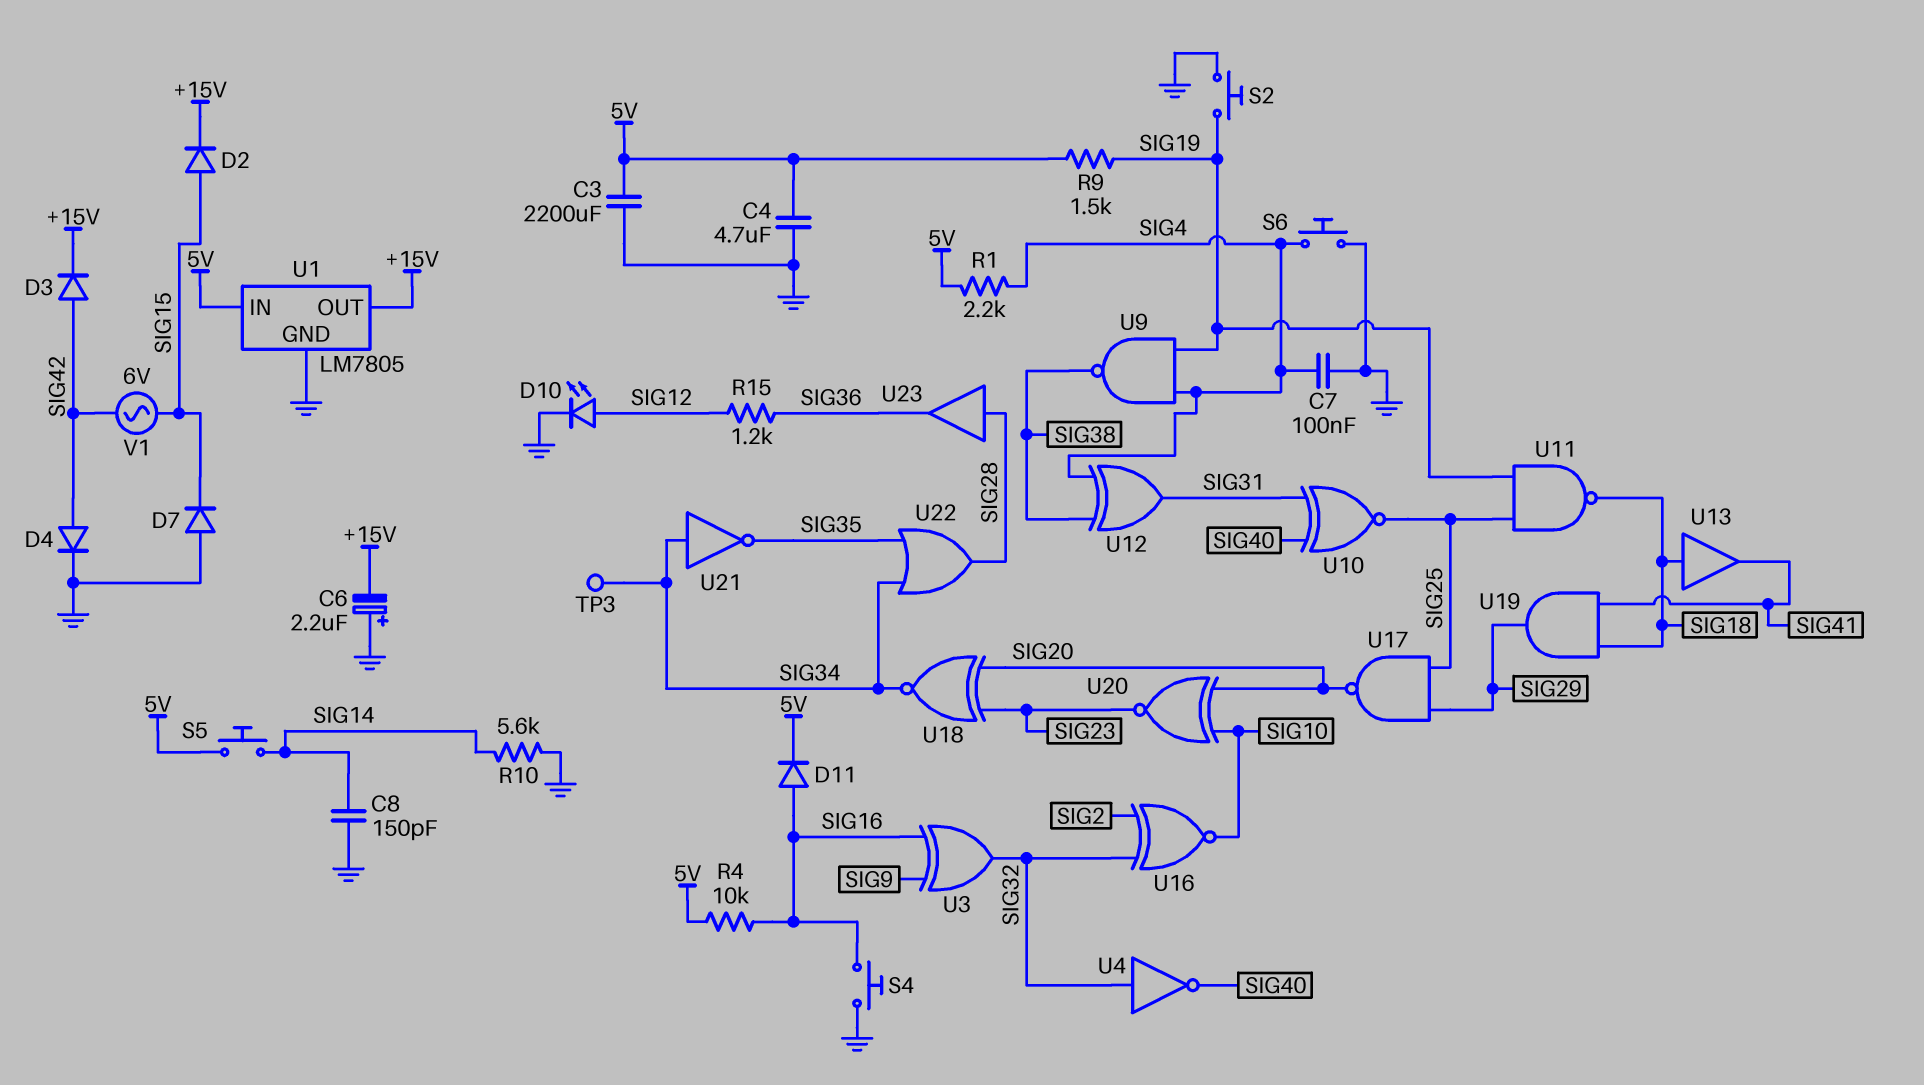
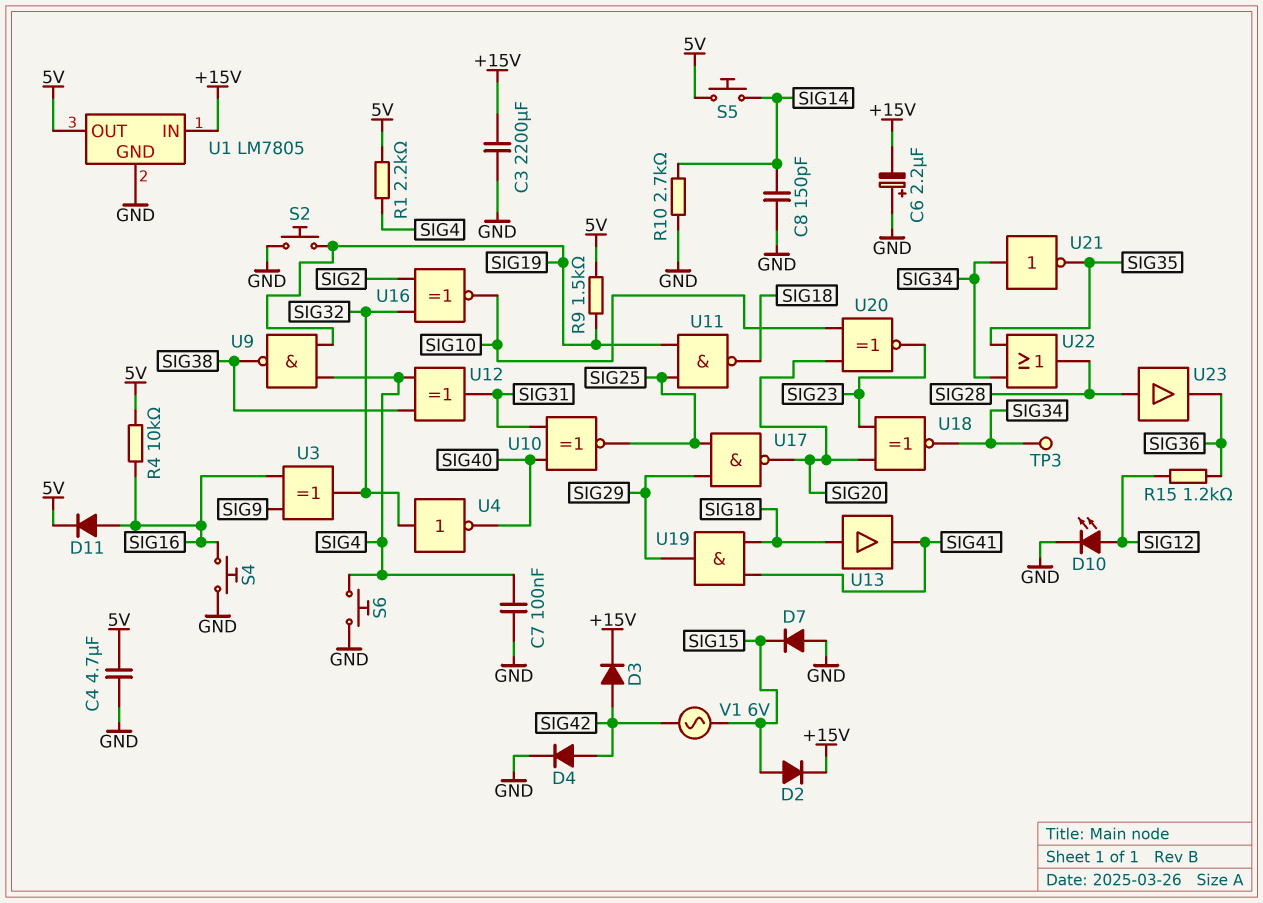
C3: 2200uF (5V, GND) -> 2200uF (+15V, GND)
R10: 5.6k (GND, SIG14) -> 2.7k (GND, SIG14)
U1 pin IN: 5V -> +15V
U1 pin OUT: +15V -> 5V

